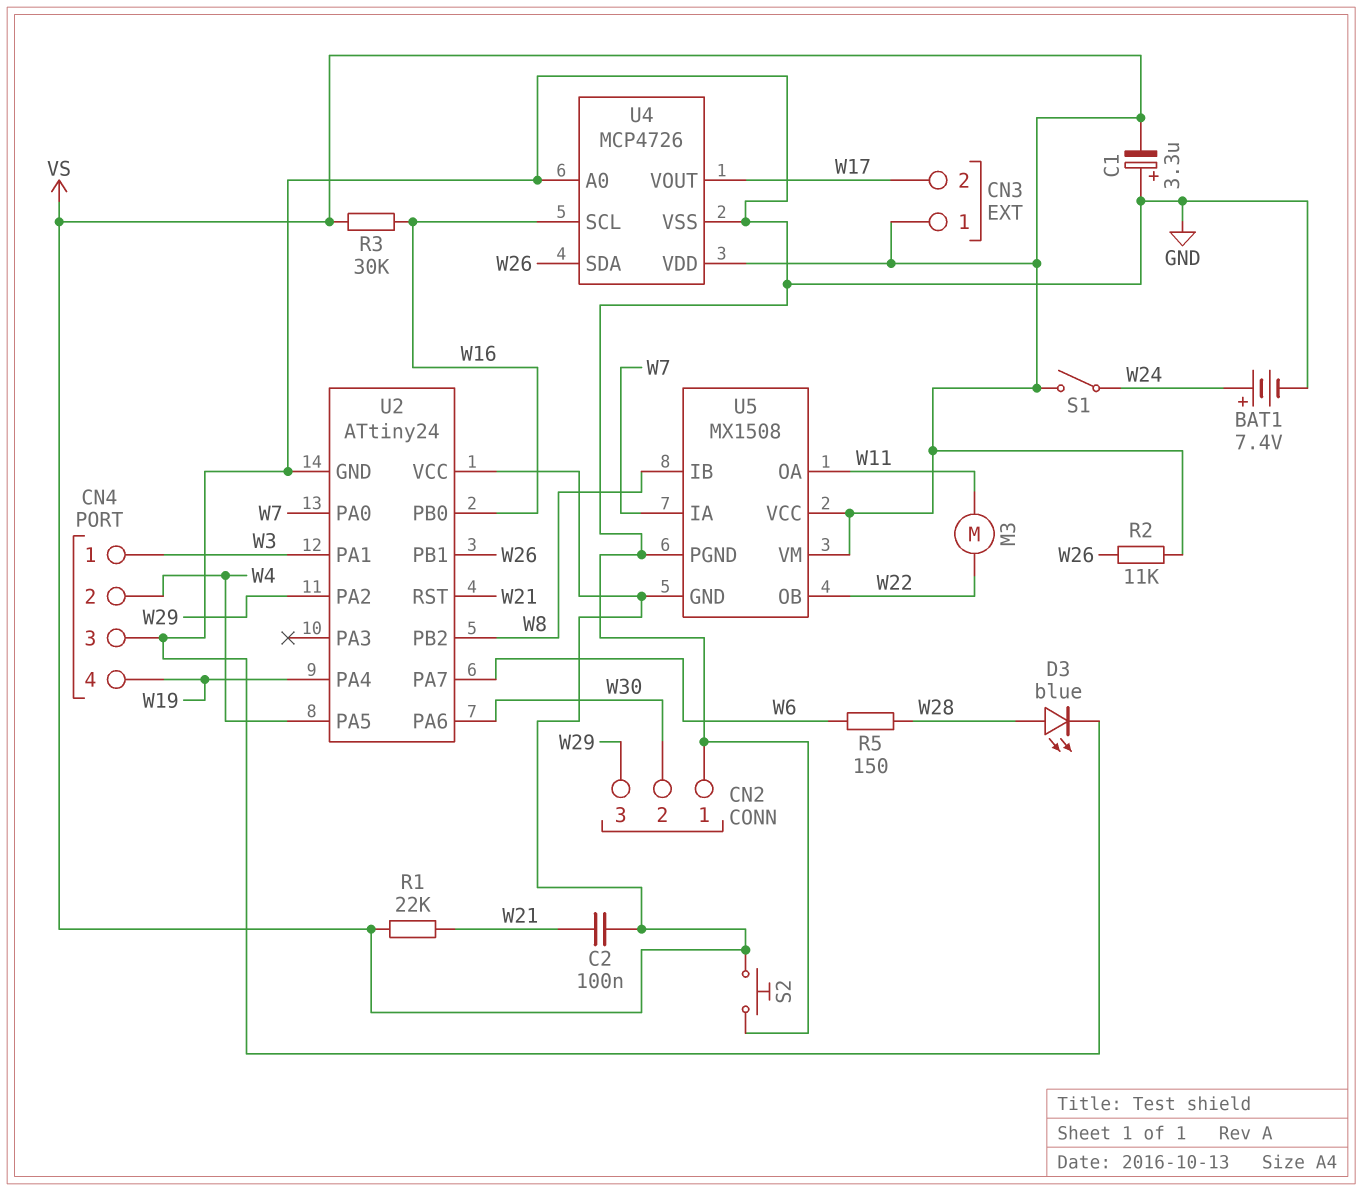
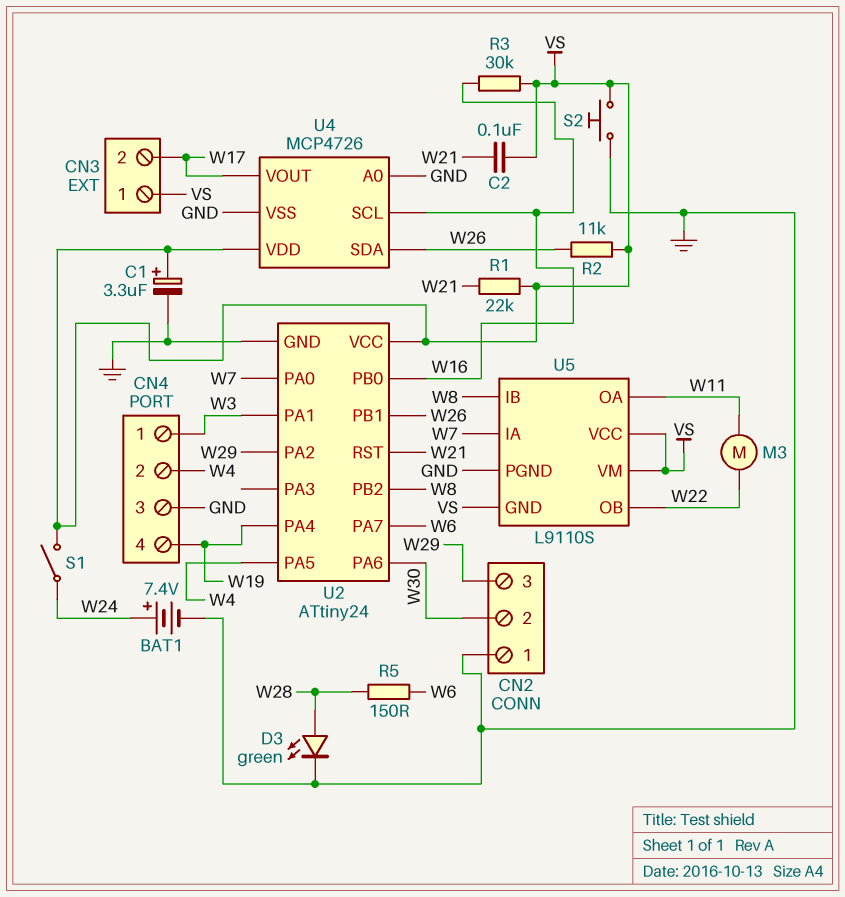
C1: 3.3uF (plus GND, minus VS) -> 3.3uF (plus VS, minus GND)
D3: LED blue (A W28, K GND) -> LED green (A W28, K GND)
U5: MX1508 -> L9110S

